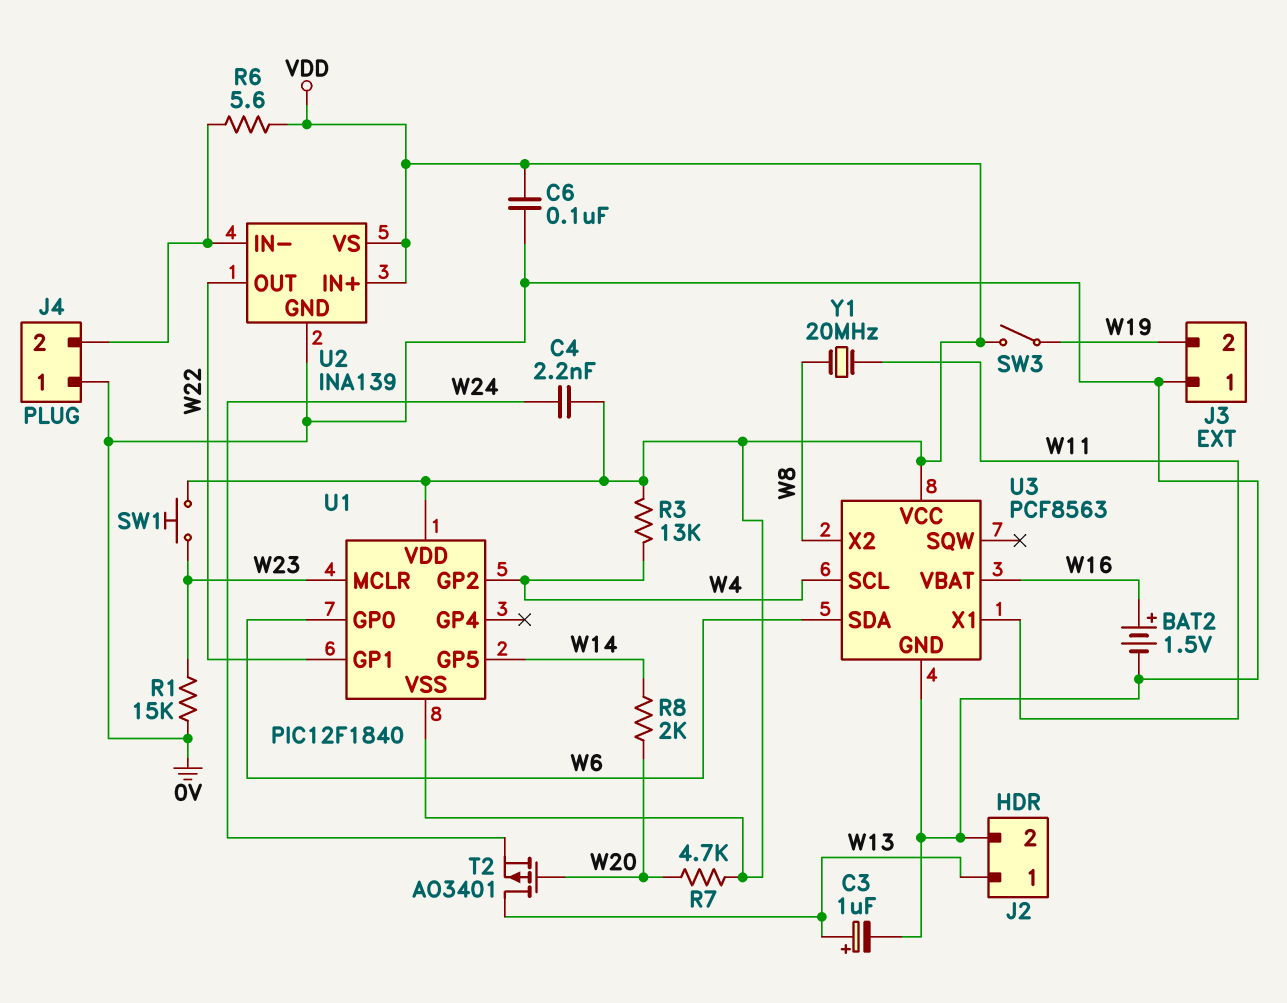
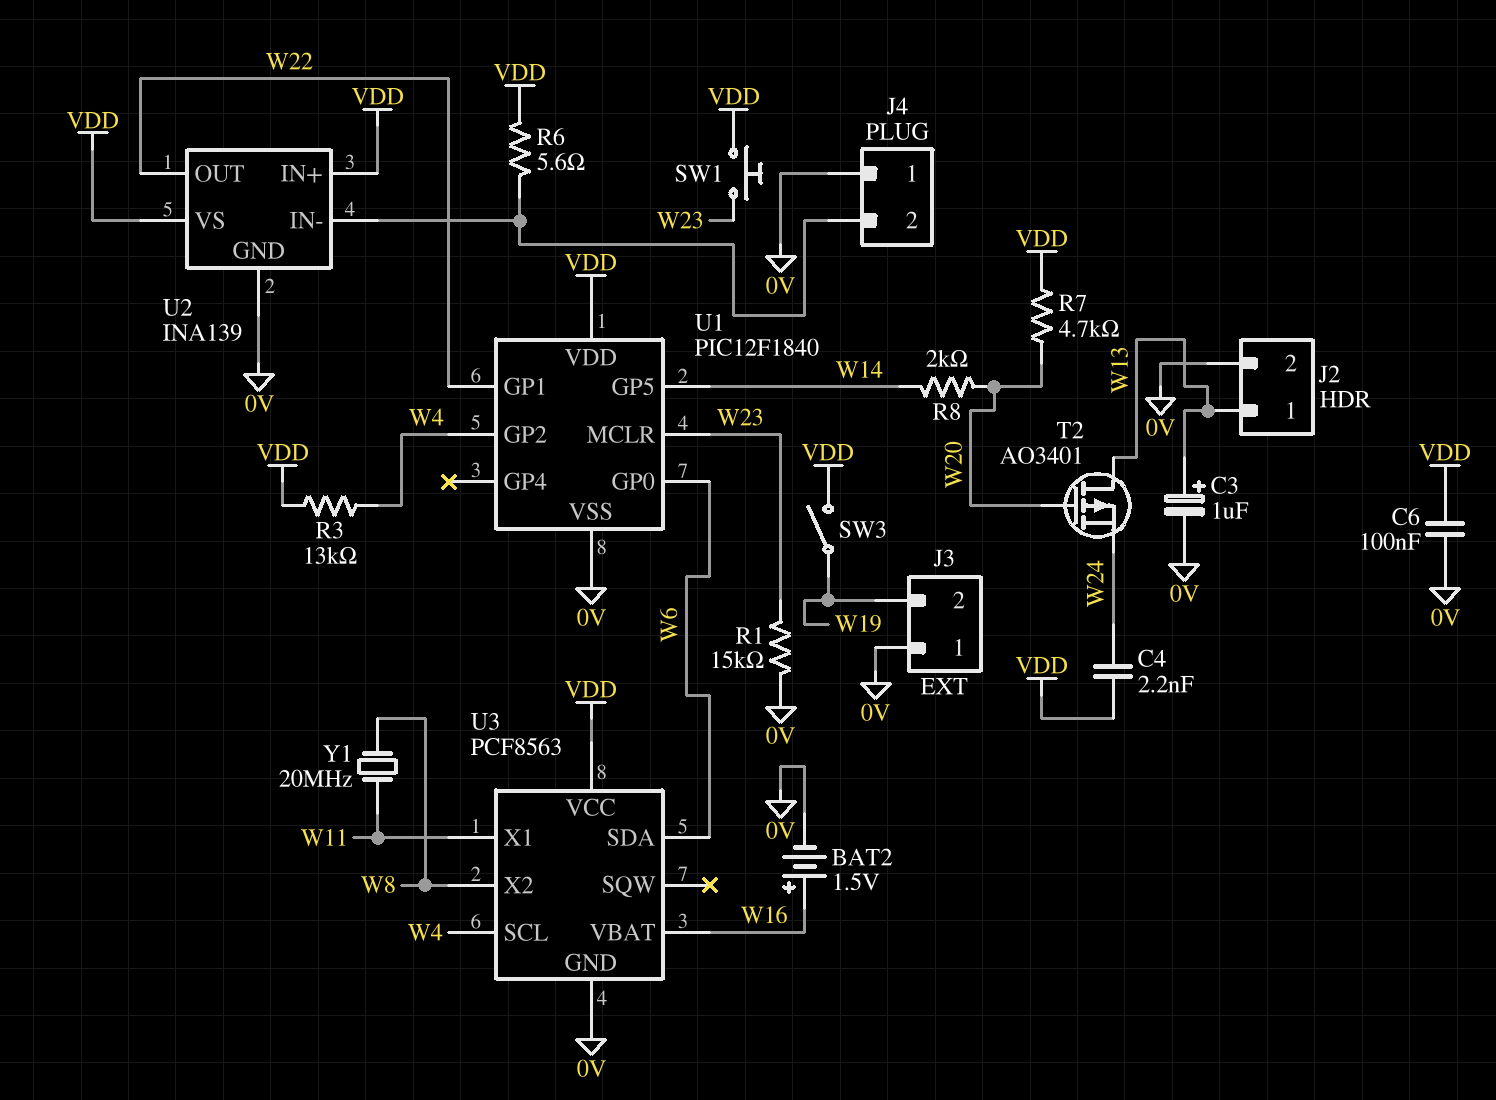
U1 pin VSS: VDD -> 0V

